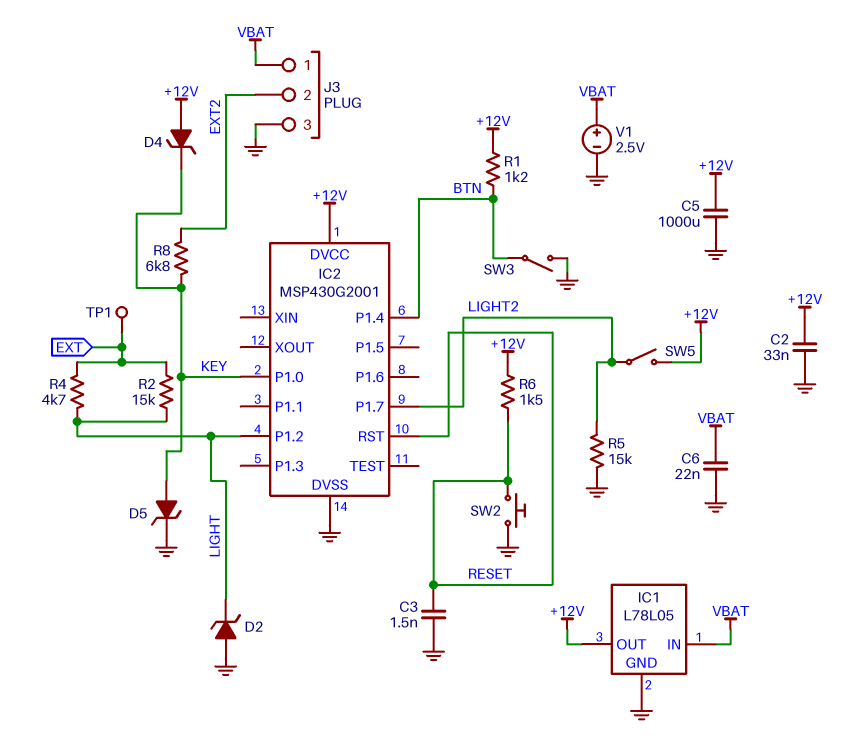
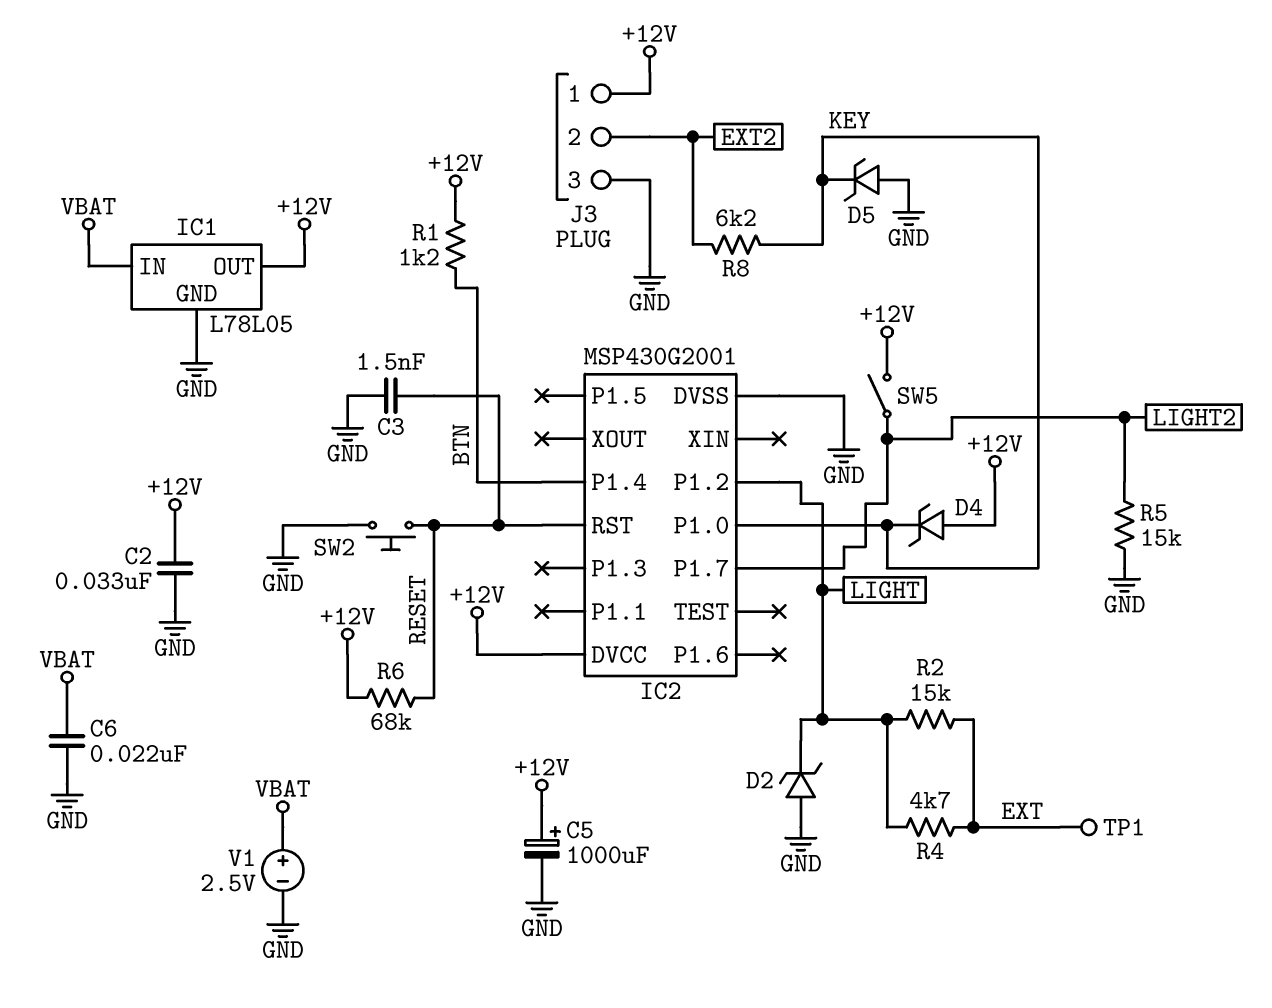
C5: 1000uF (+12V, GND) -> 1000uF (plus +12V, minus GND)
D5: zener (A KEY, K GND) -> zener (A GND, K KEY)
J3 pin 1: VBAT -> +12V
R6: 1.5k (+12V, RESET) -> 68k (+12V, RESET)
R8: 6.8k (EXT2, KEY) -> 6.2k (EXT2, KEY)
SW3: switch (BTN, GND) -> none

